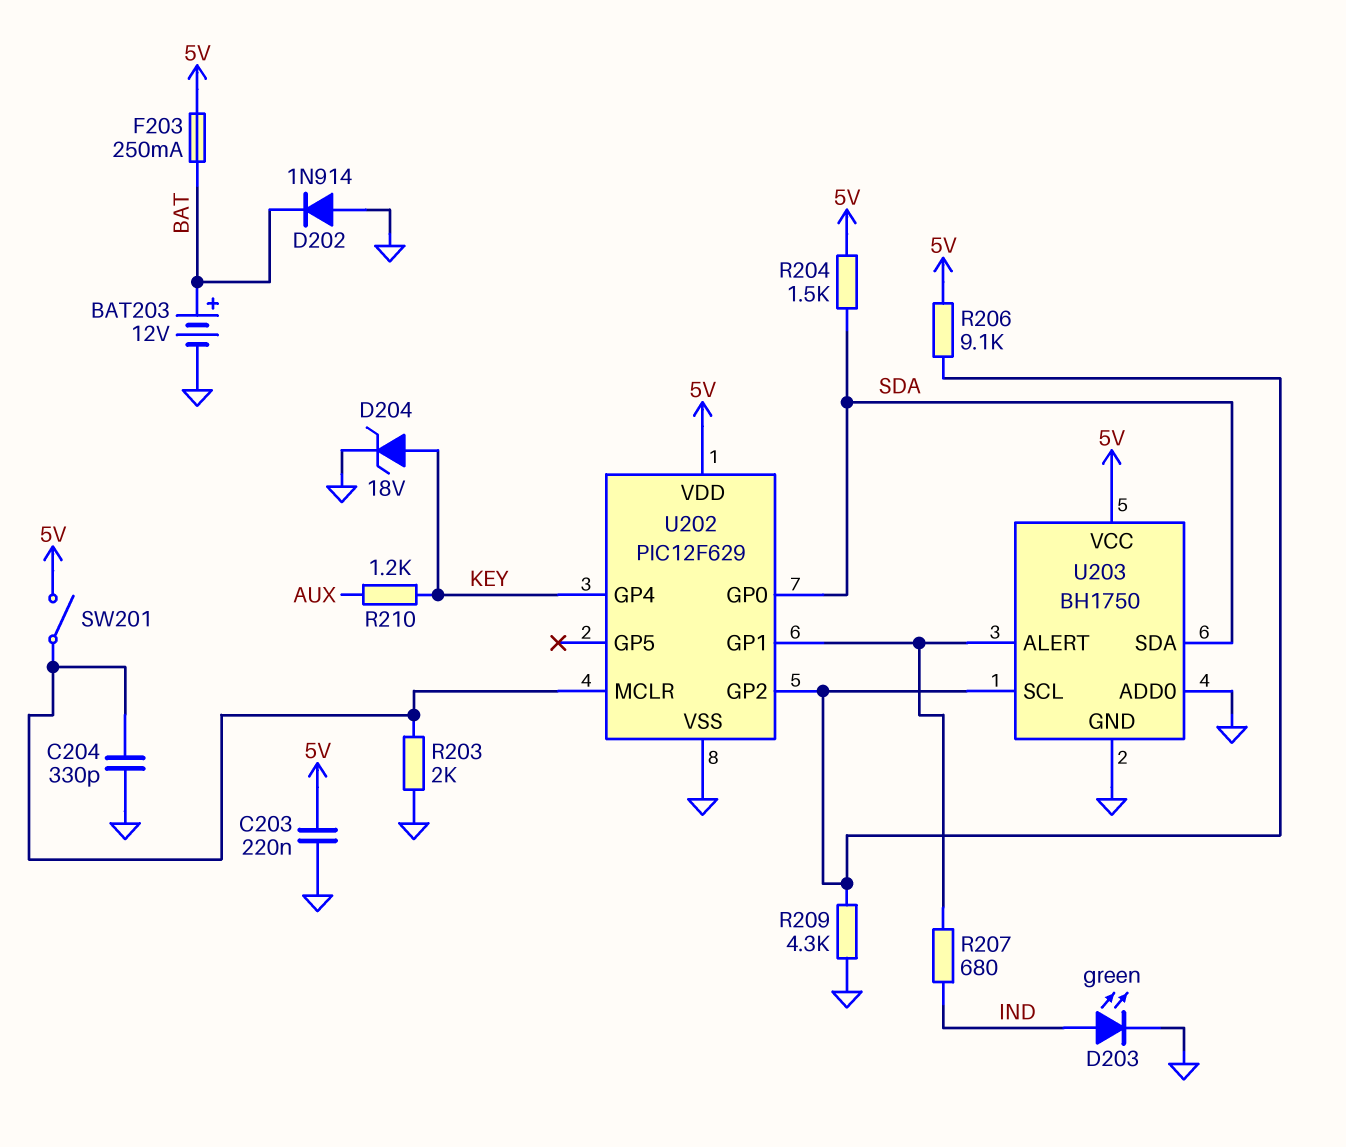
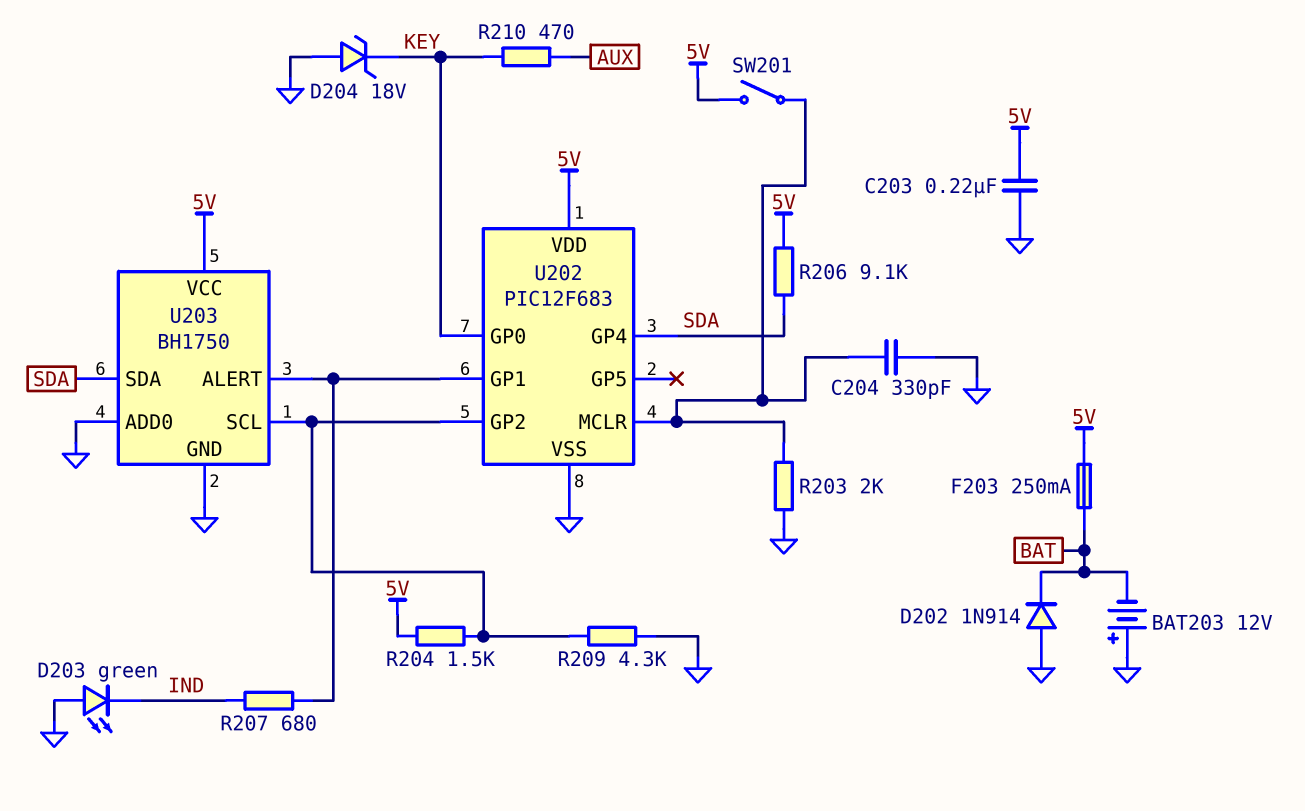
BAT203: 12V (plus BAT, minus GND) -> 12V (plus GND, minus BAT)
D203: LED green (A IND, K GND) -> LED green (A GND, K IND)
D204: zener 18V (A KEY, K GND) -> zener 18V (A GND, K KEY)
R204: 1.5k (5V, SDA) -> 1.5k (5V, U202/GP2)
R206: 9.1k (5V, U202/GP2) -> 9.1k (5V, SDA)
R210: 1.2k (AUX, KEY) -> 470 (AUX, KEY)
U202: PIC12F629 -> PIC12F683
U202 pin GP0: SDA -> KEY
U202 pin GP4: KEY -> SDA

